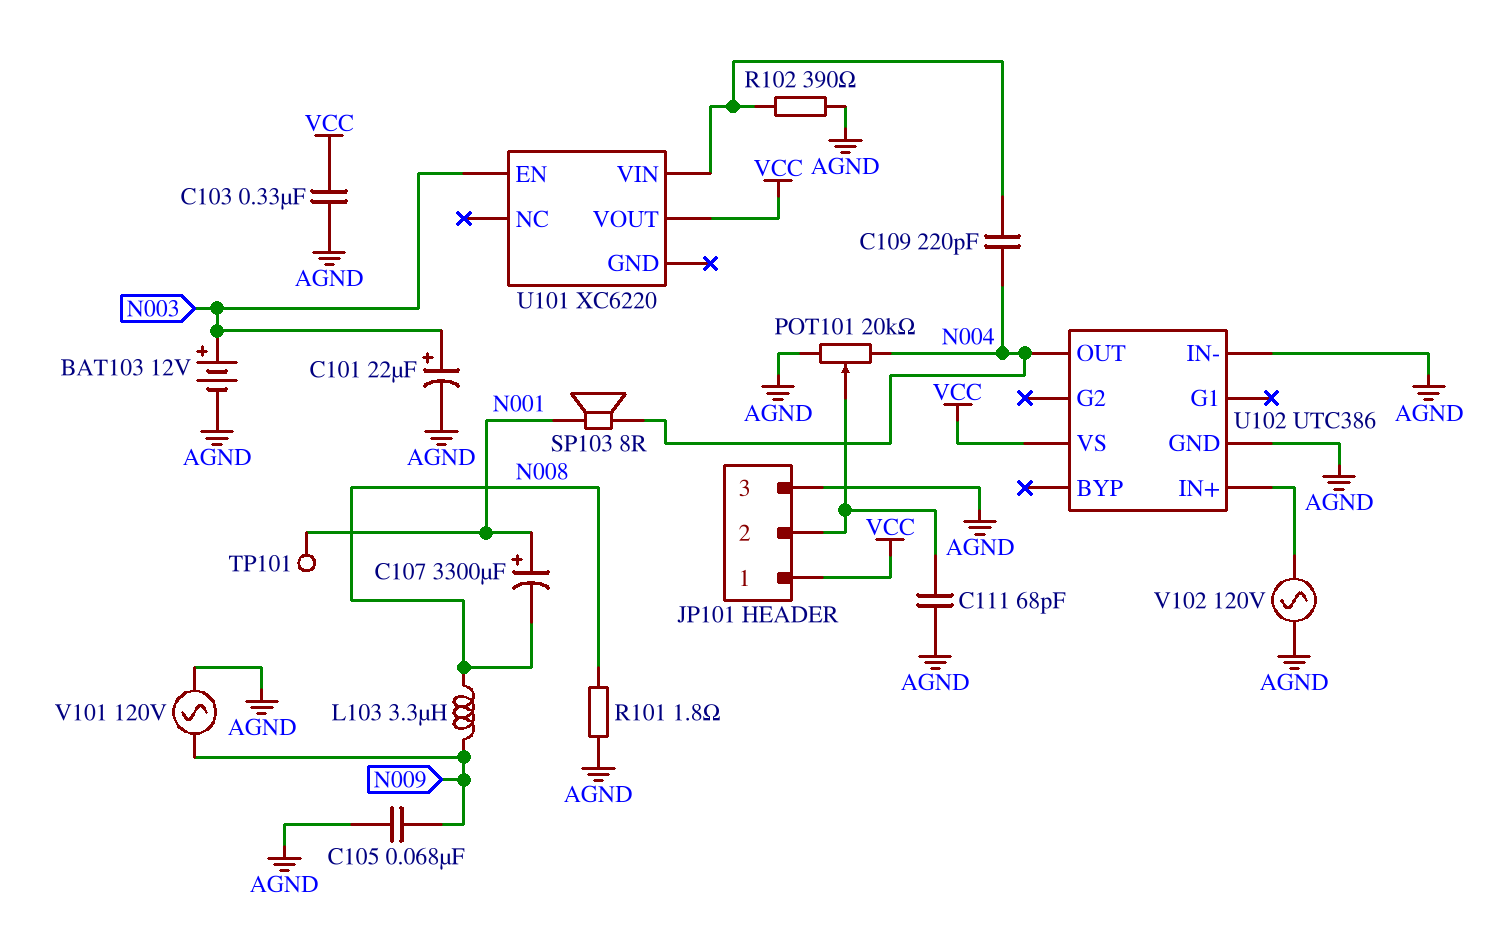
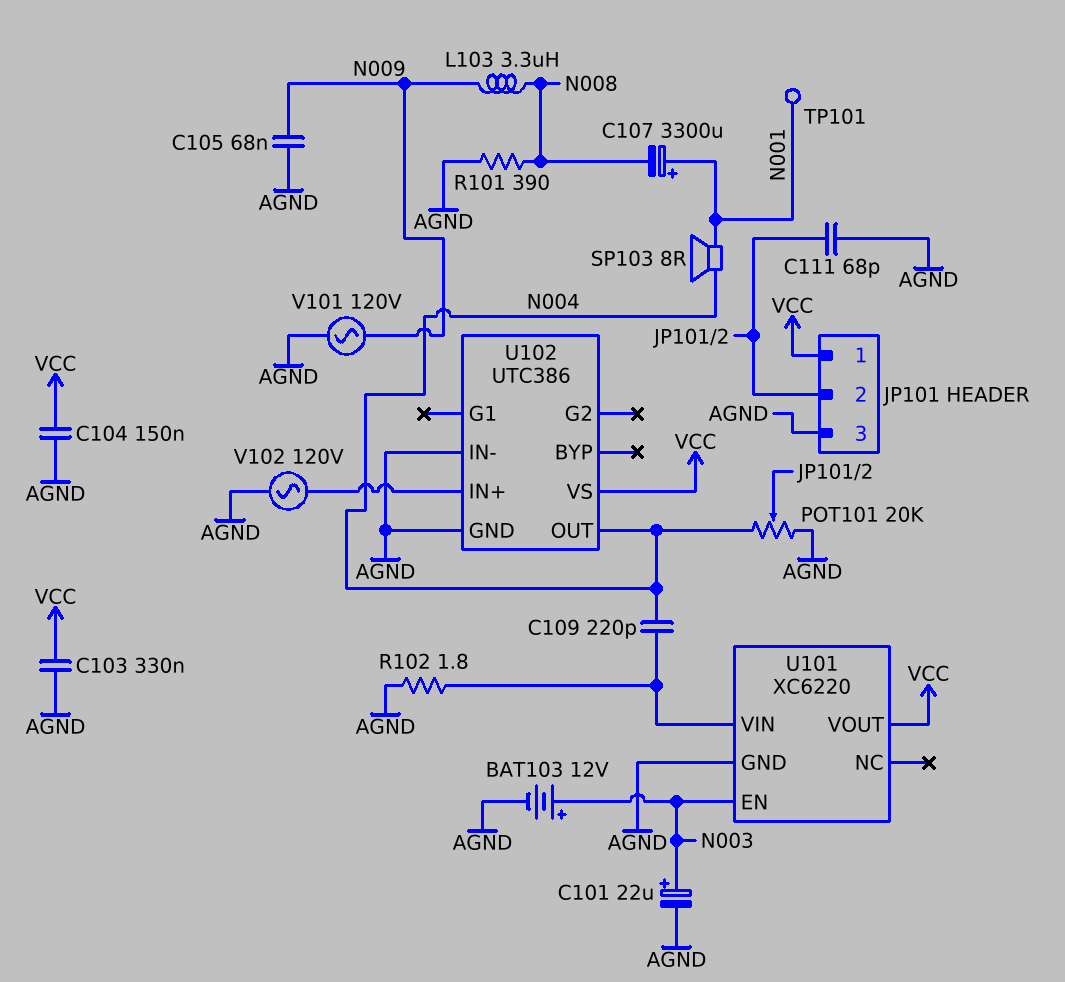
C104: none -> 150nF (AGND, VCC)
R101: 1.8 (AGND, N008) -> 390 (AGND, N008)
R102: 390 (AGND, U101/VIN) -> 1.8 (AGND, U101/VIN)
U101 pin GND: none -> AGND

